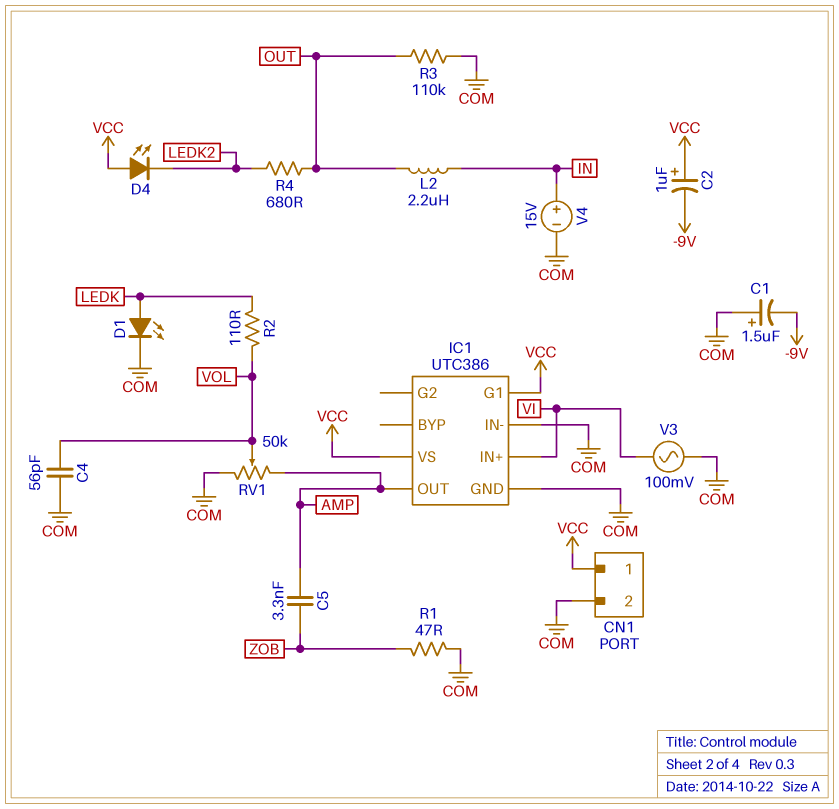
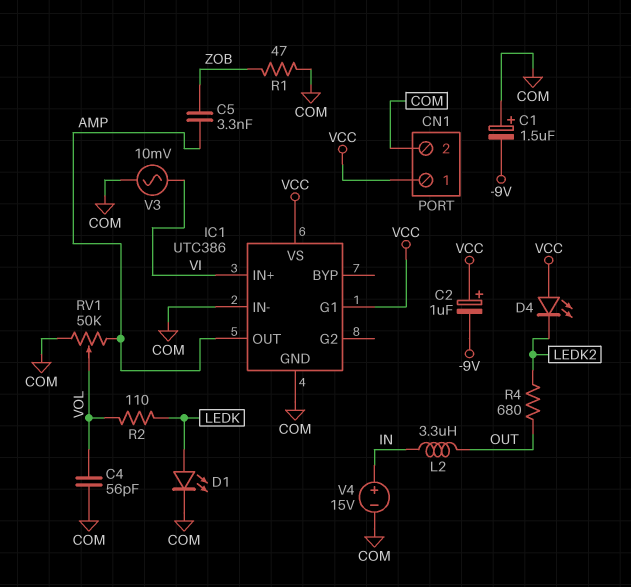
L2: 2.2uH (IN, OUT) -> 3.3uH (IN, OUT)
R3: 110k (COM, OUT) -> none
V3: AC 100mV (COM, VI) -> AC 10mV (COM, VI)

